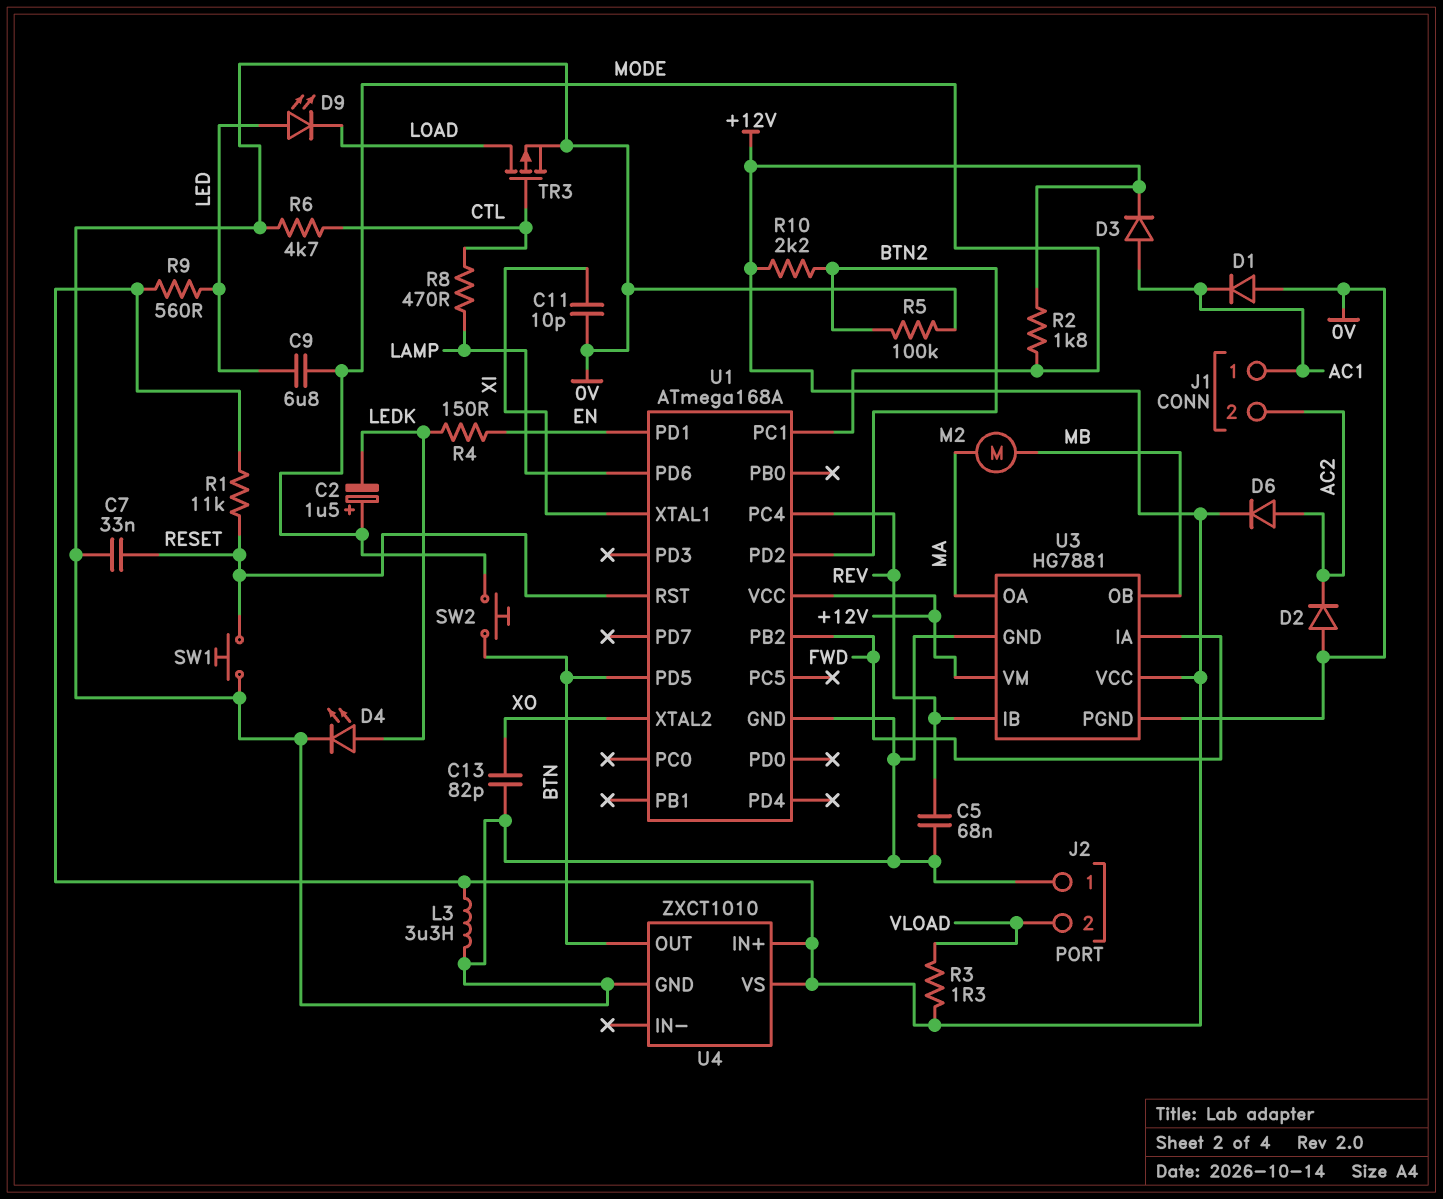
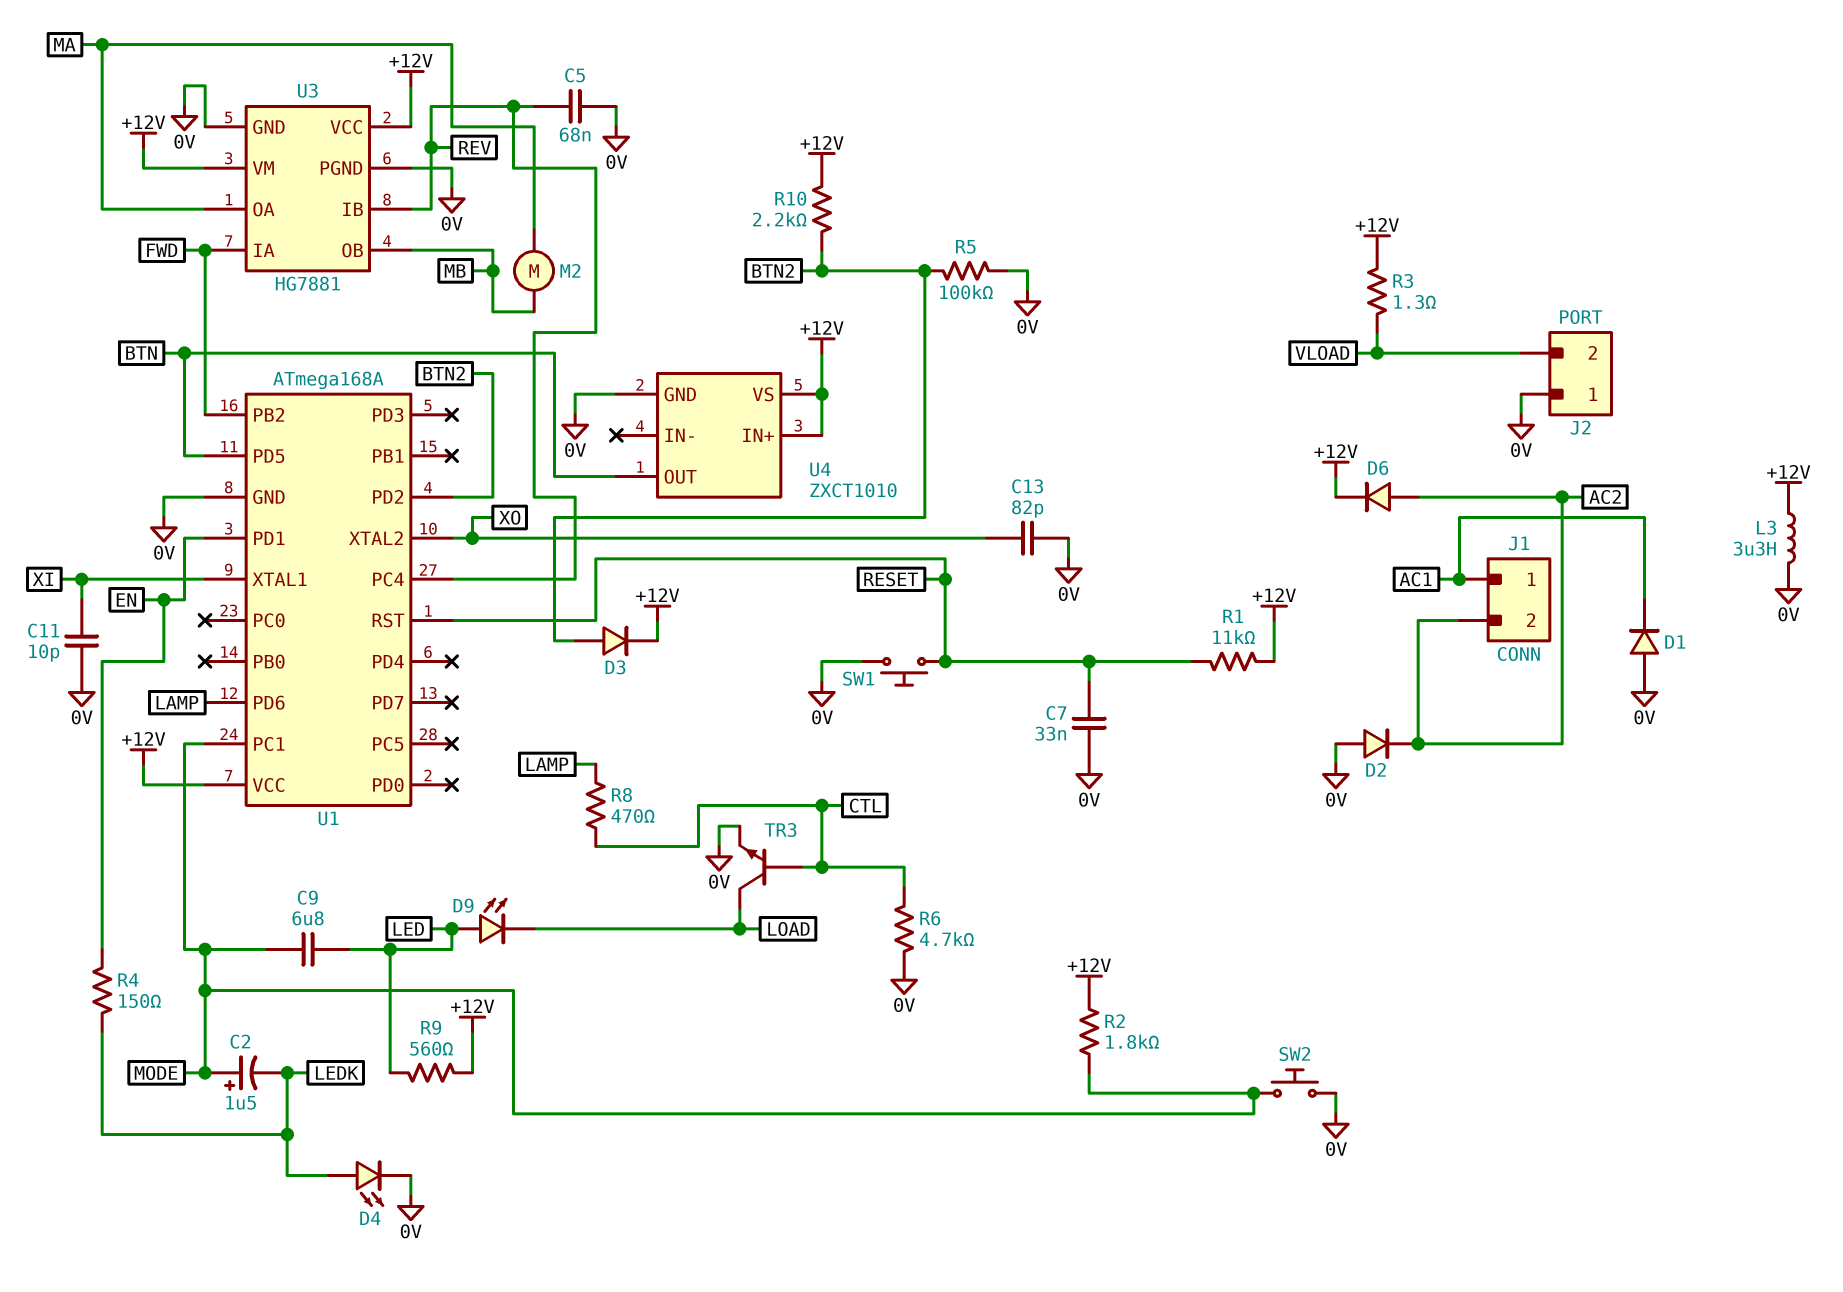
D3: diode (A AC1, K +12V) -> diode (A BTN2, K +12V)
SW2: button (BTN, MODE) -> button (0V, MODE)
TR3: PMOS (G CTL, D LOAD, S 0V) -> NPN (B CTL, C LOAD, E 0V)

